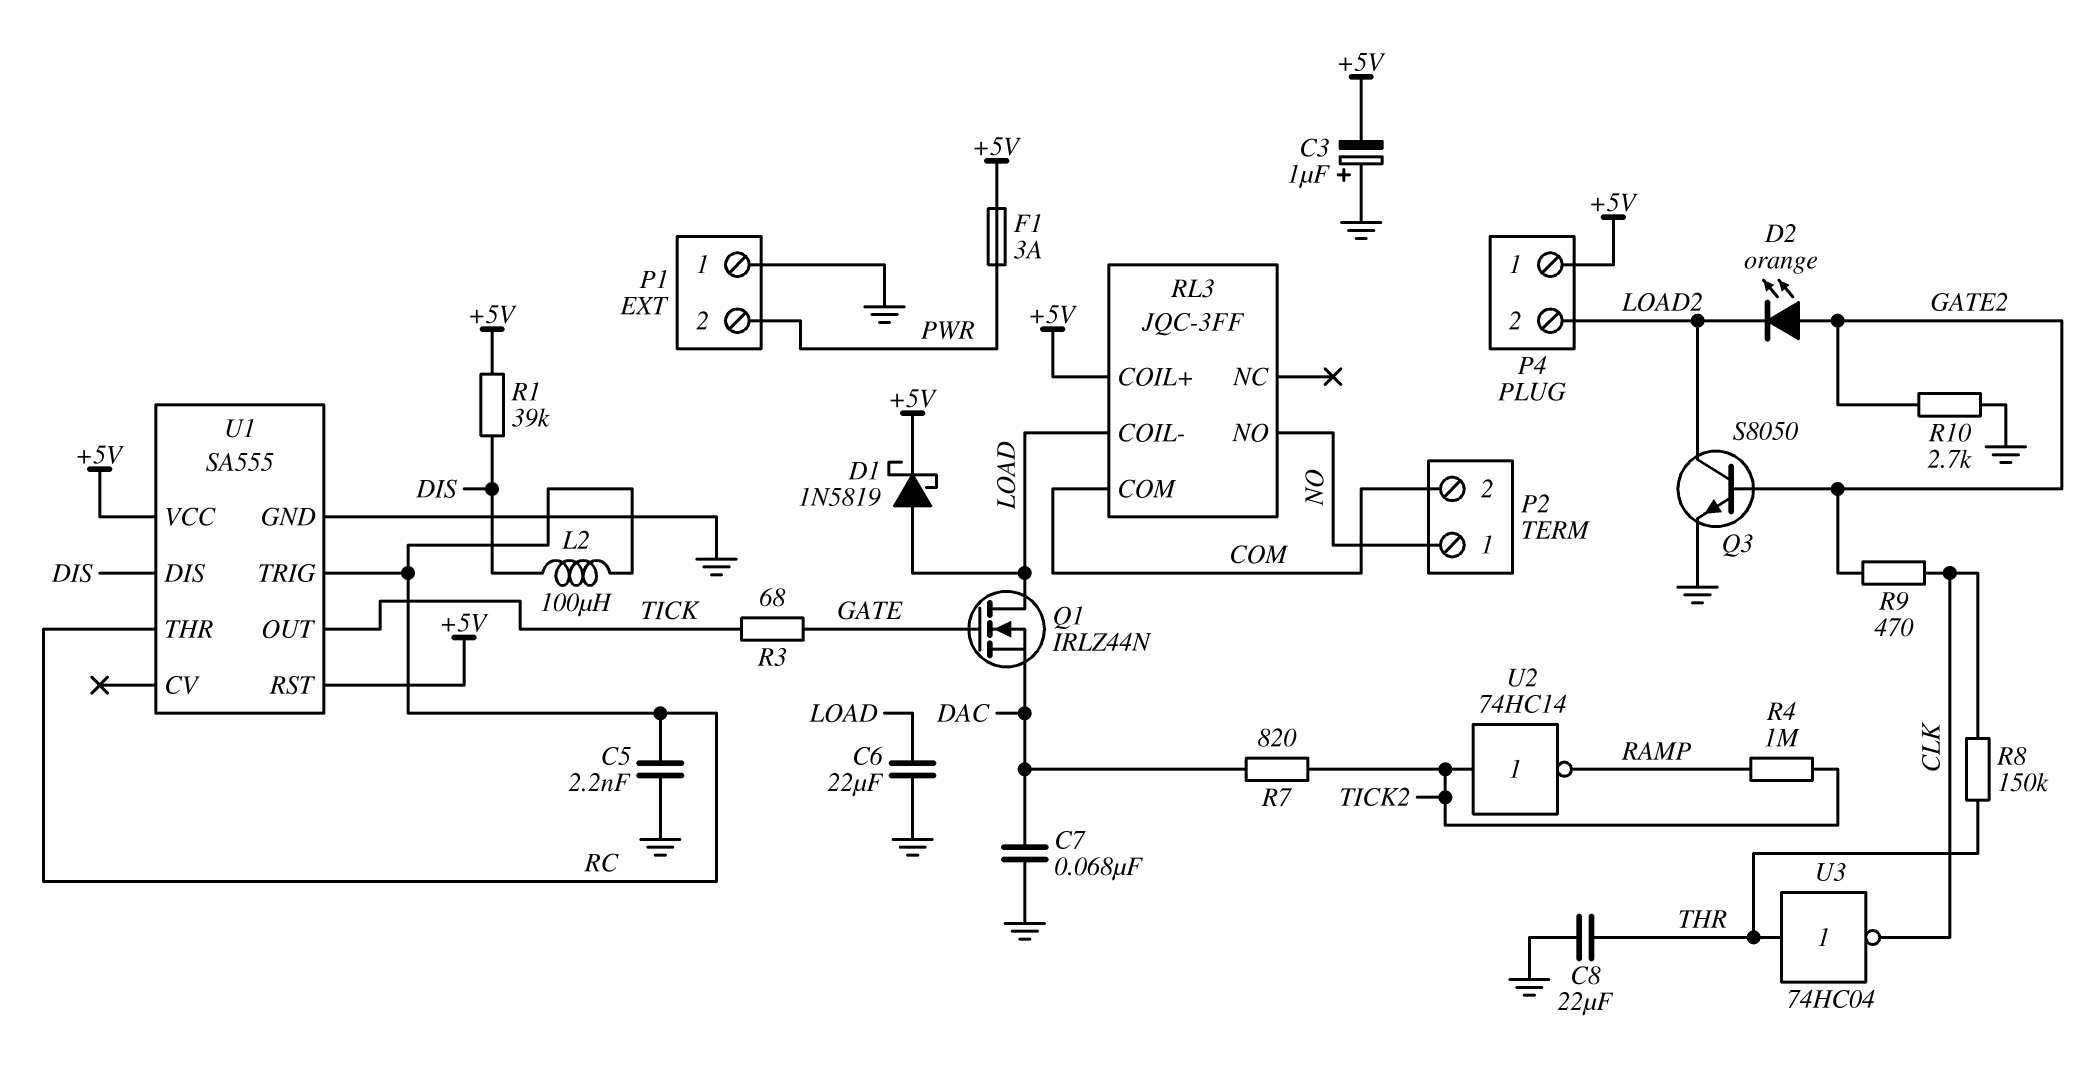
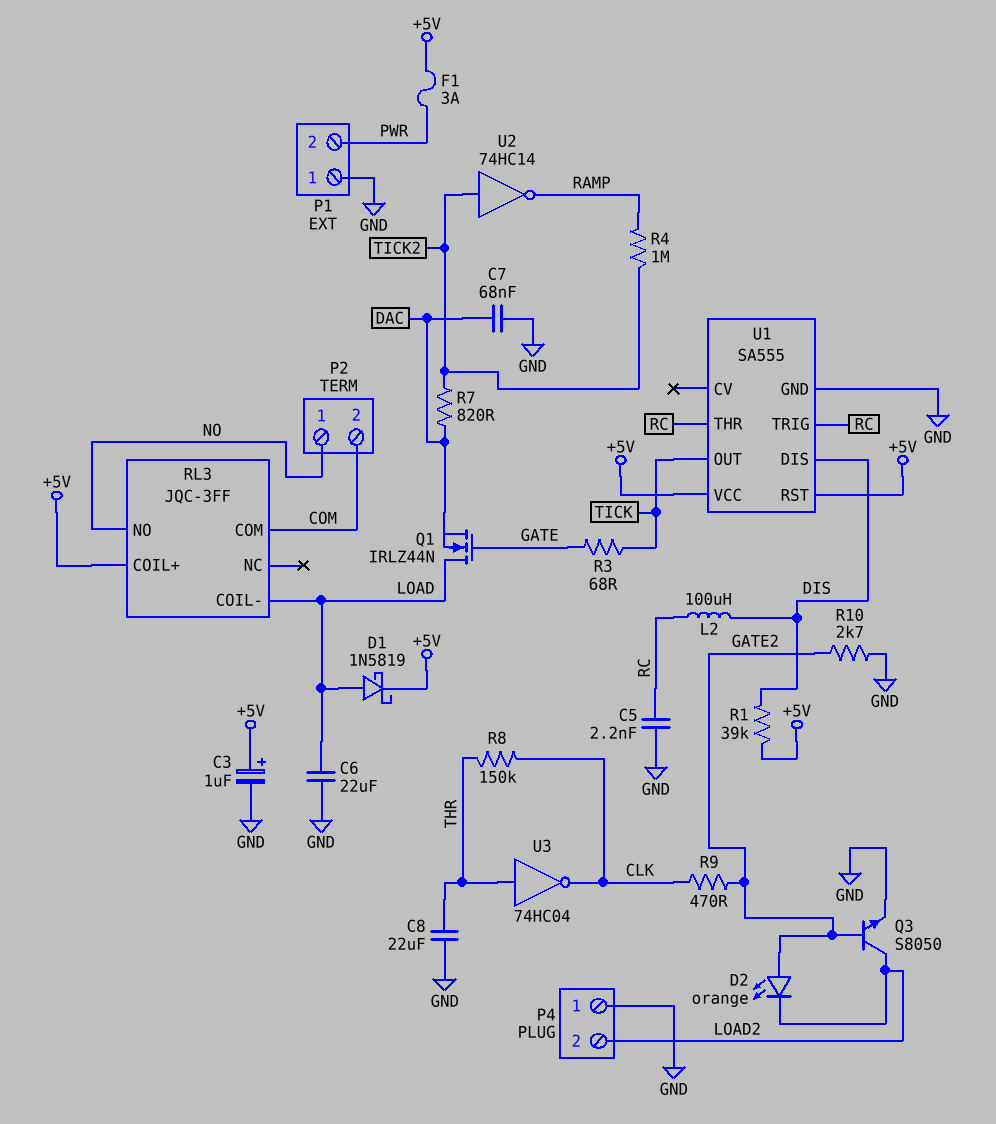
C3: 1uF (plus GND, minus +5V) -> 1uF (plus +5V, minus GND)
P4 pin 1: +5V -> GND

